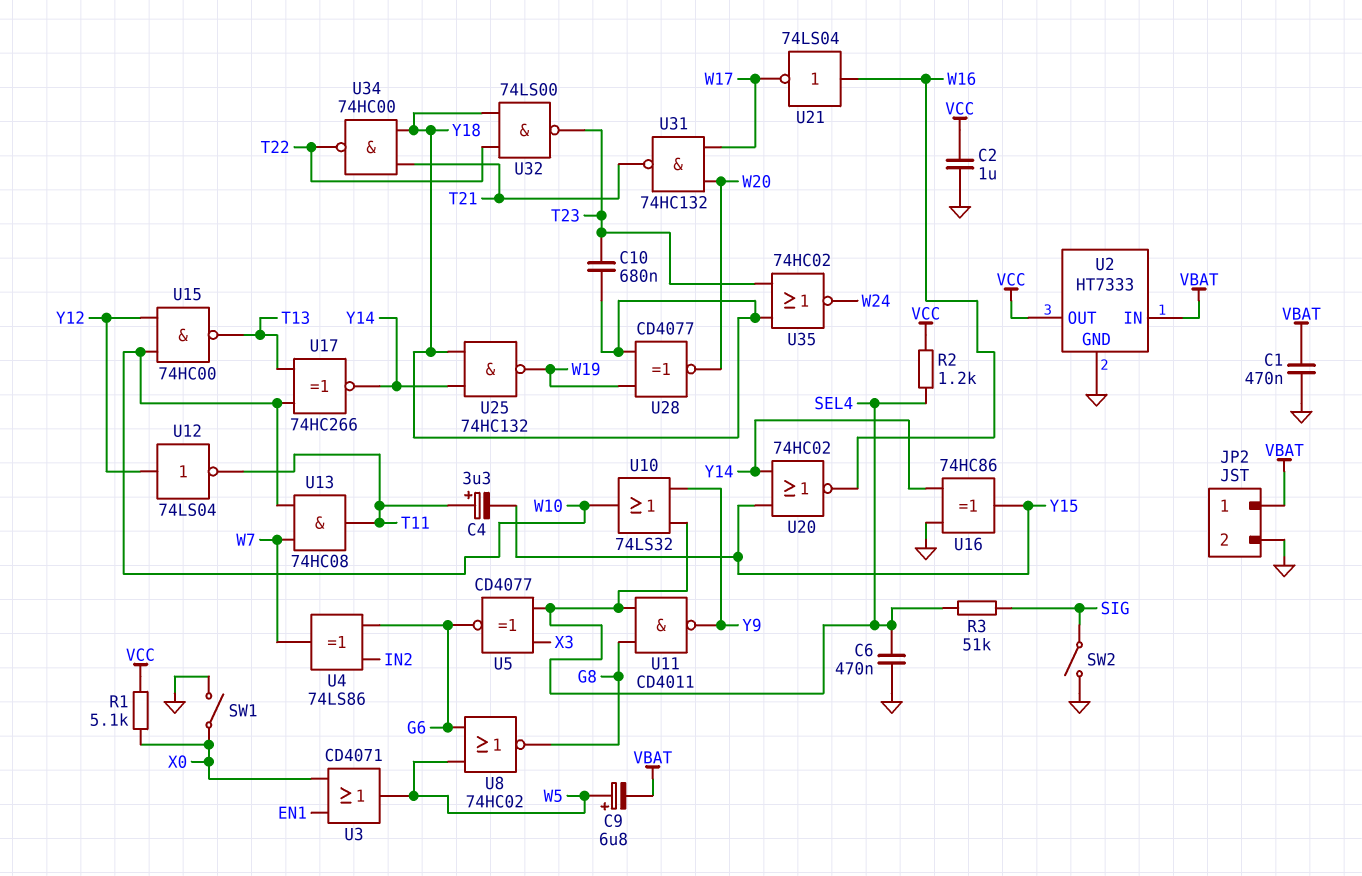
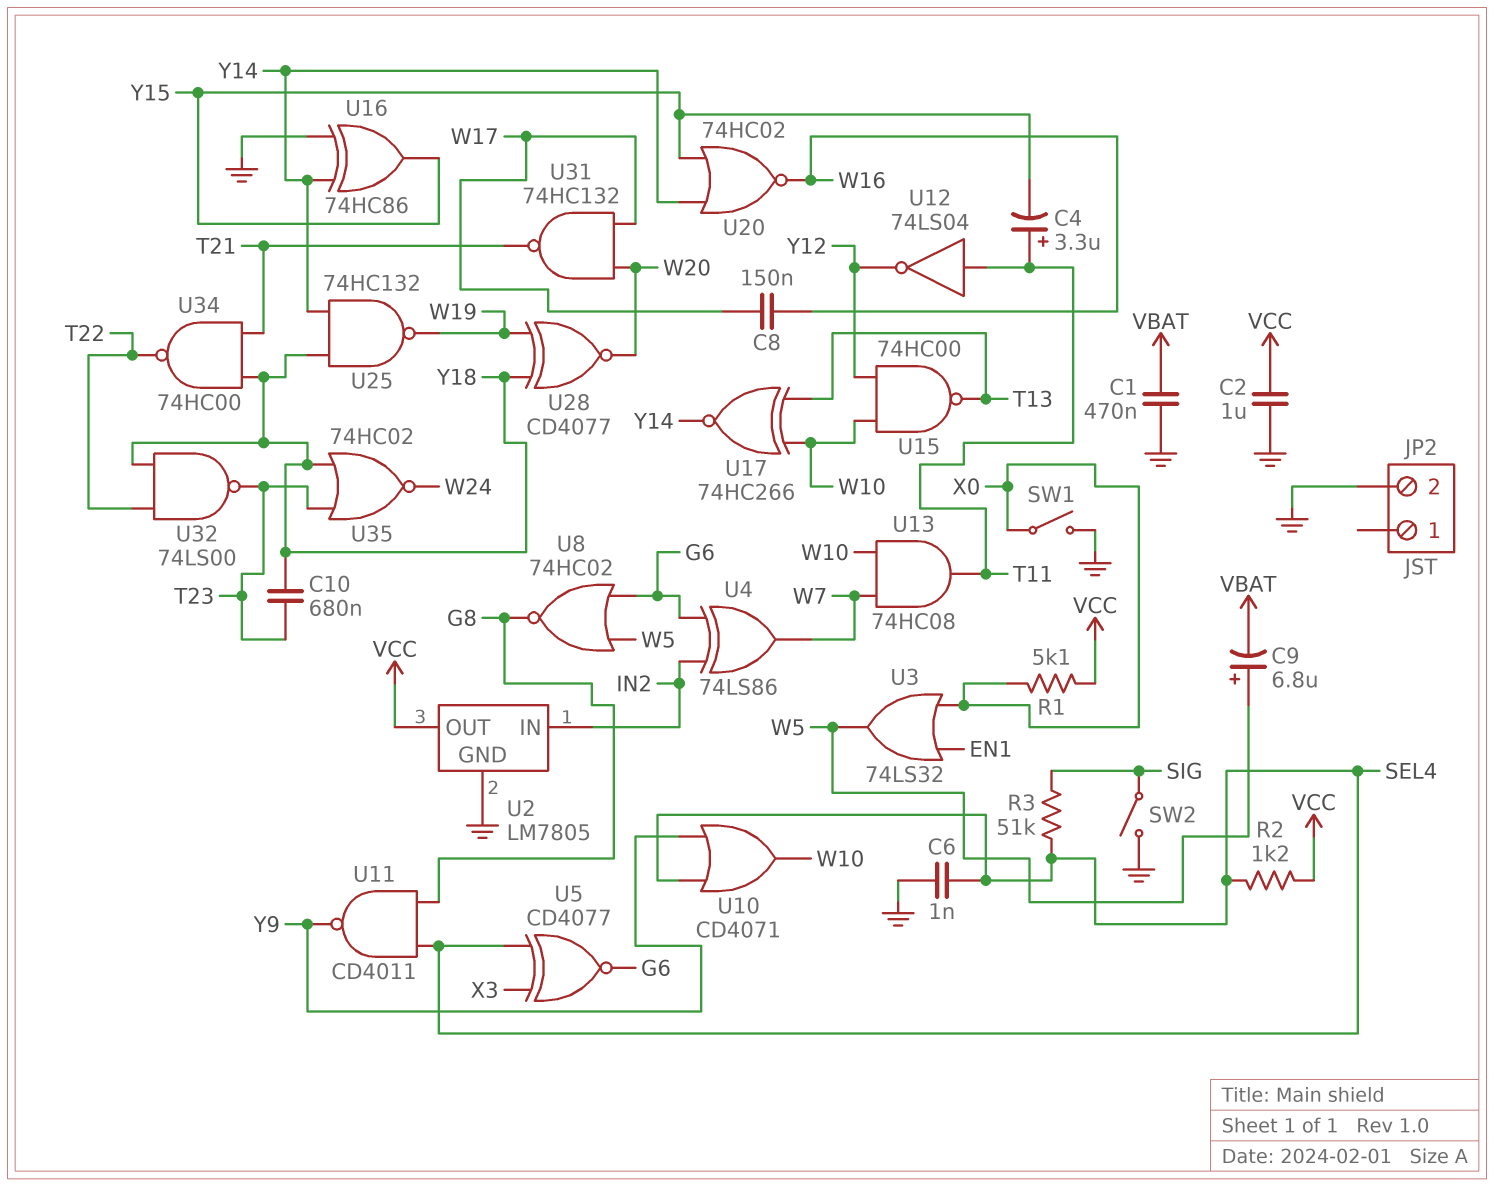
C6: 470nF (GND, SEL4) -> 1nF (GND, SEL4)
C8: none -> 150nF (W16, W17)
JP2 pin 1: VBAT -> none
U2: HT7333 -> LM7805
U2 pin IN: VBAT -> IN2
U3: OR CD4071 (in EN1, in X0, out W5) -> OR 74LS32 (in EN1, in X0, out W5)
U10: OR 74LS32 (in SEL4, in Y9, out W10) -> OR CD4071 (in SEL4, in Y9, out W10)
U12: NOT 74LS04 (in Y12, out T11) -> NOT 74LS04 (in T11, out Y12)
U21: NOT 74LS04 (in W16, out W17) -> none

